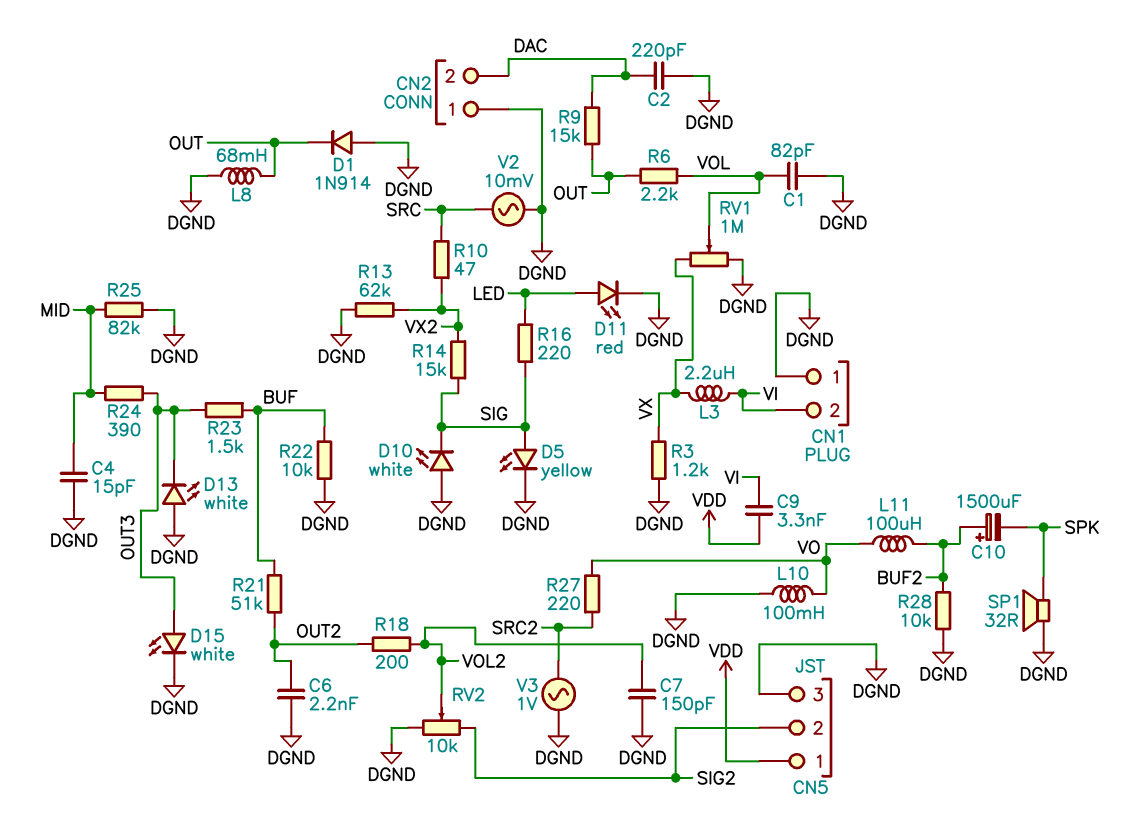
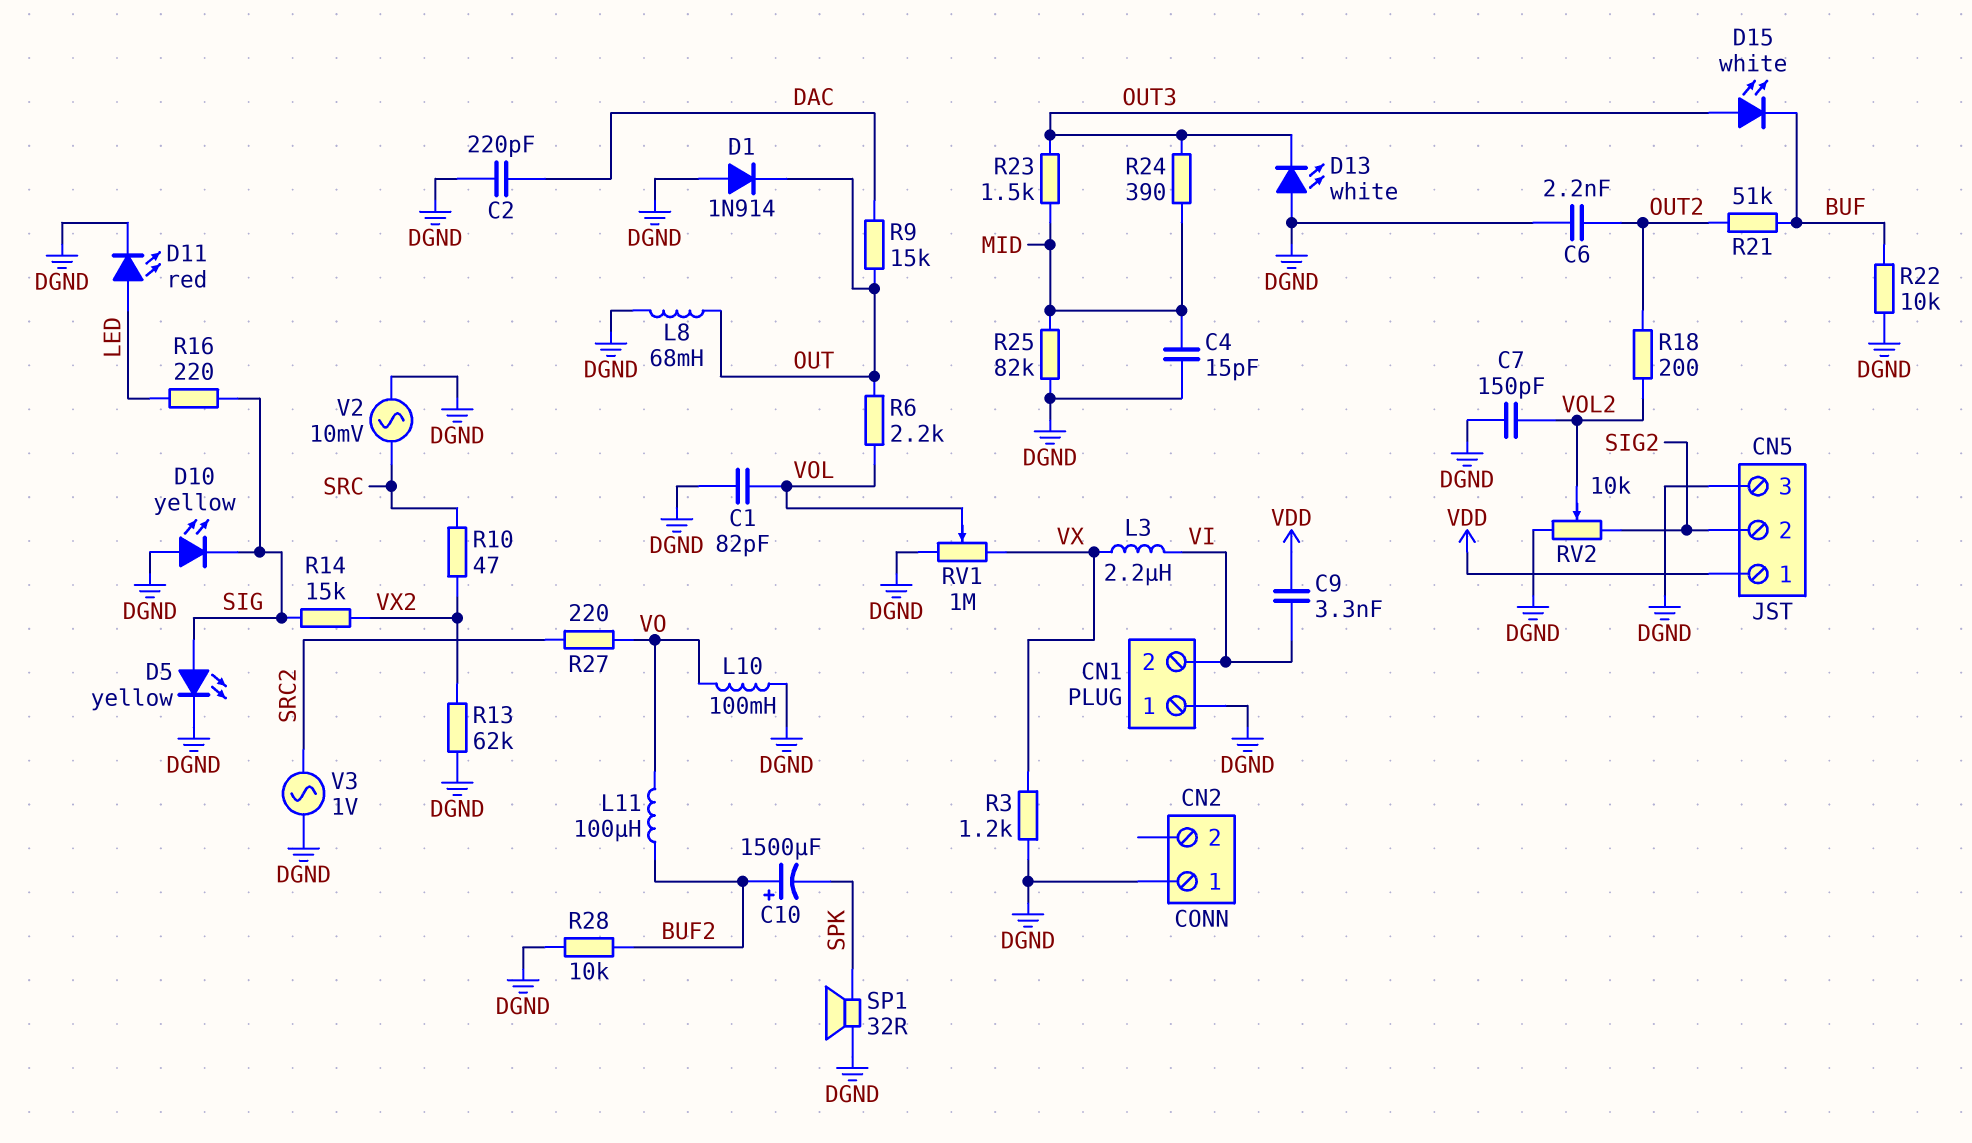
CN2 pin 2: DAC -> none
D10: LED white (A DGND, K SIG) -> LED yellow (A DGND, K SIG)
D15: LED white (A OUT3, K DGND) -> LED white (A OUT3, K BUF)
R23: 1.5k (BUF, OUT3) -> 1.5k (MID, OUT3)

